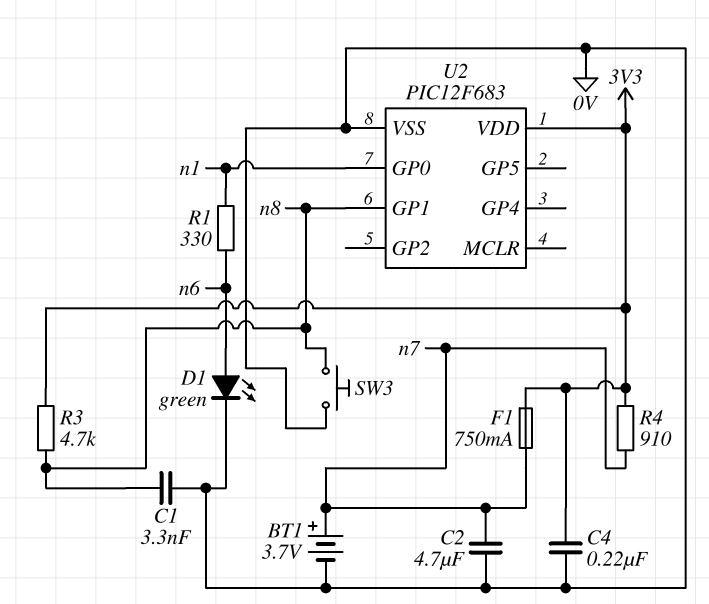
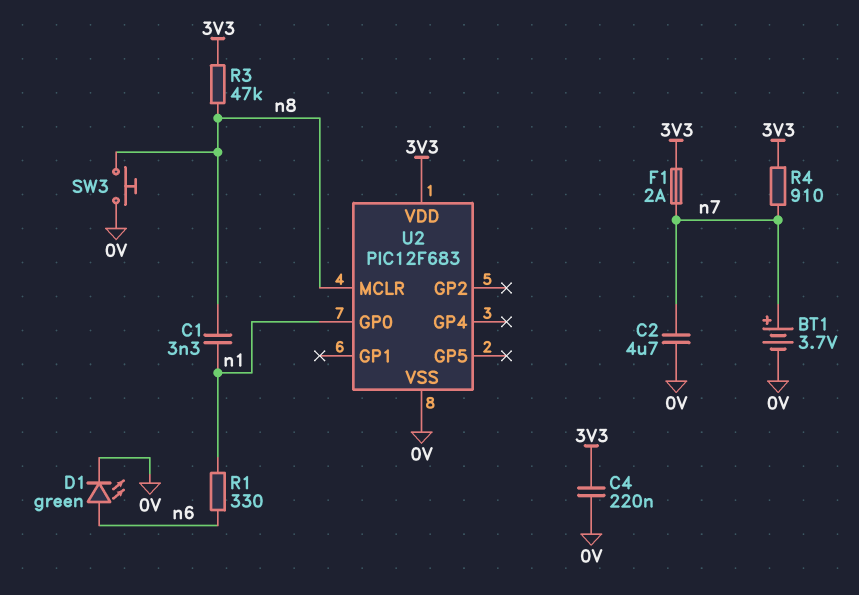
C1: 3.3nF (0V, n8) -> 3.3nF (n1, n8)
F1: 750mA (3V3, n7) -> 2A (3V3, n7)
R3: 4.7k (3V3, n8) -> 47k (3V3, n8)
U2 pin GP1: n8 -> none
U2 pin MCLR: none -> n8

